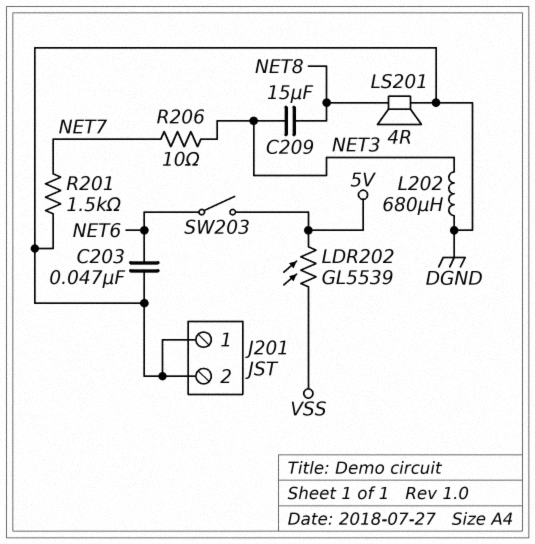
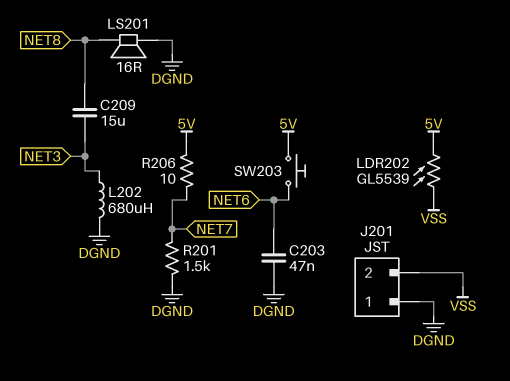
J201 pin 2: DGND -> VSS
LS201: speaker 4R (DGND, NET8) -> speaker 16R (DGND, NET8)
R206: 10 (NET3, NET7) -> 10 (5V, NET7)
SW203: switch (5V, NET6) -> button (5V, NET6)

